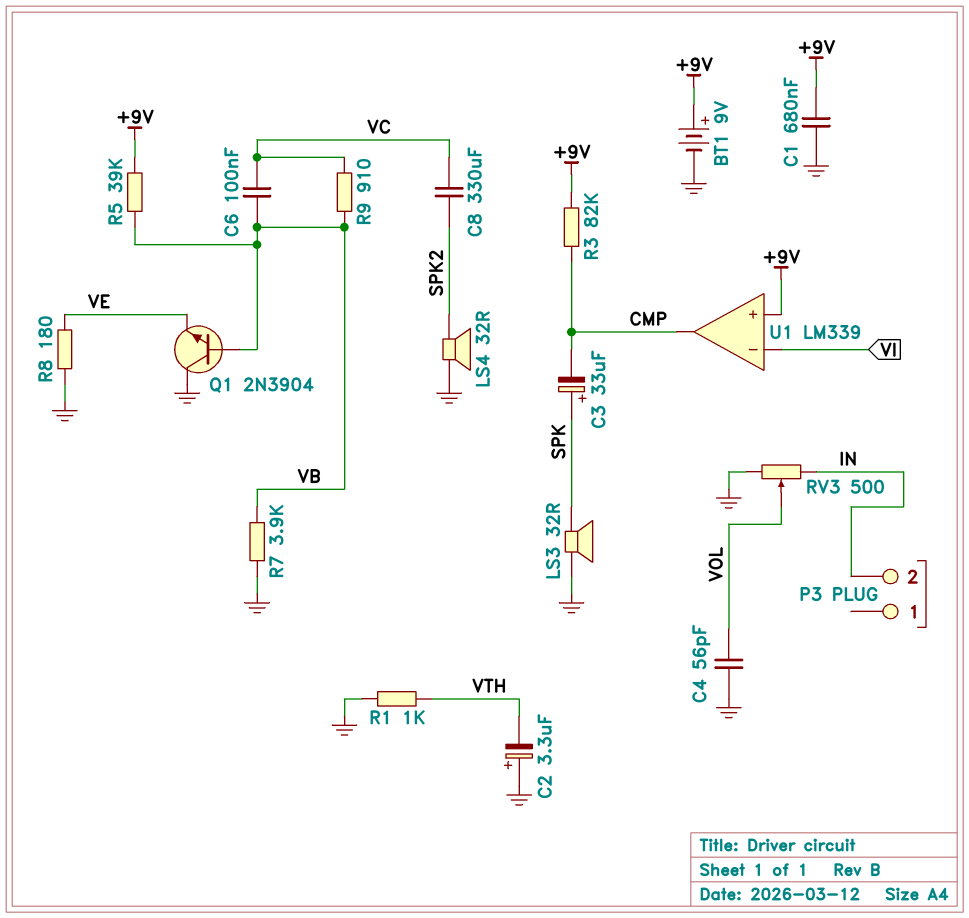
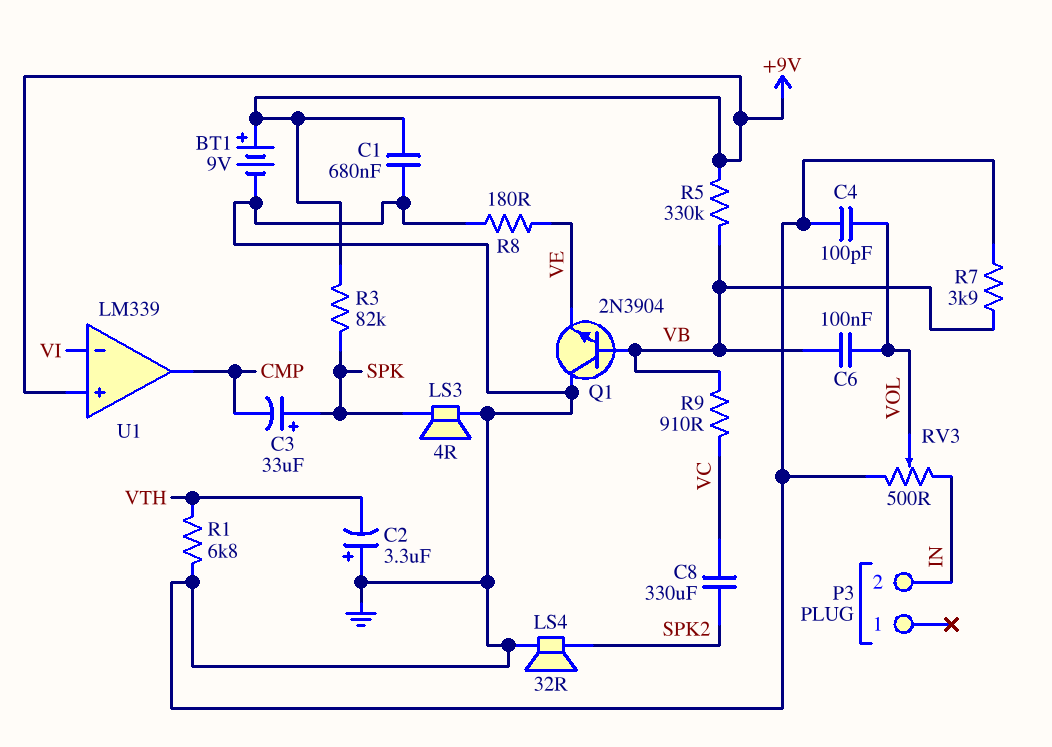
C4: 56pF (GND, VOL) -> 100pF (GND, VOL)
C6: 100nF (VB, VC) -> 100nF (VB, VOL)
LS3: speaker 32R (GND, SPK) -> speaker 4R (GND, SPK)
R1: 1k (GND, VTH) -> 6.8k (GND, VTH)
R3: 82k (+9V, CMP) -> 82k (+9V, SPK)
R5: 39k (+9V, VB) -> 330k (+9V, VB)

